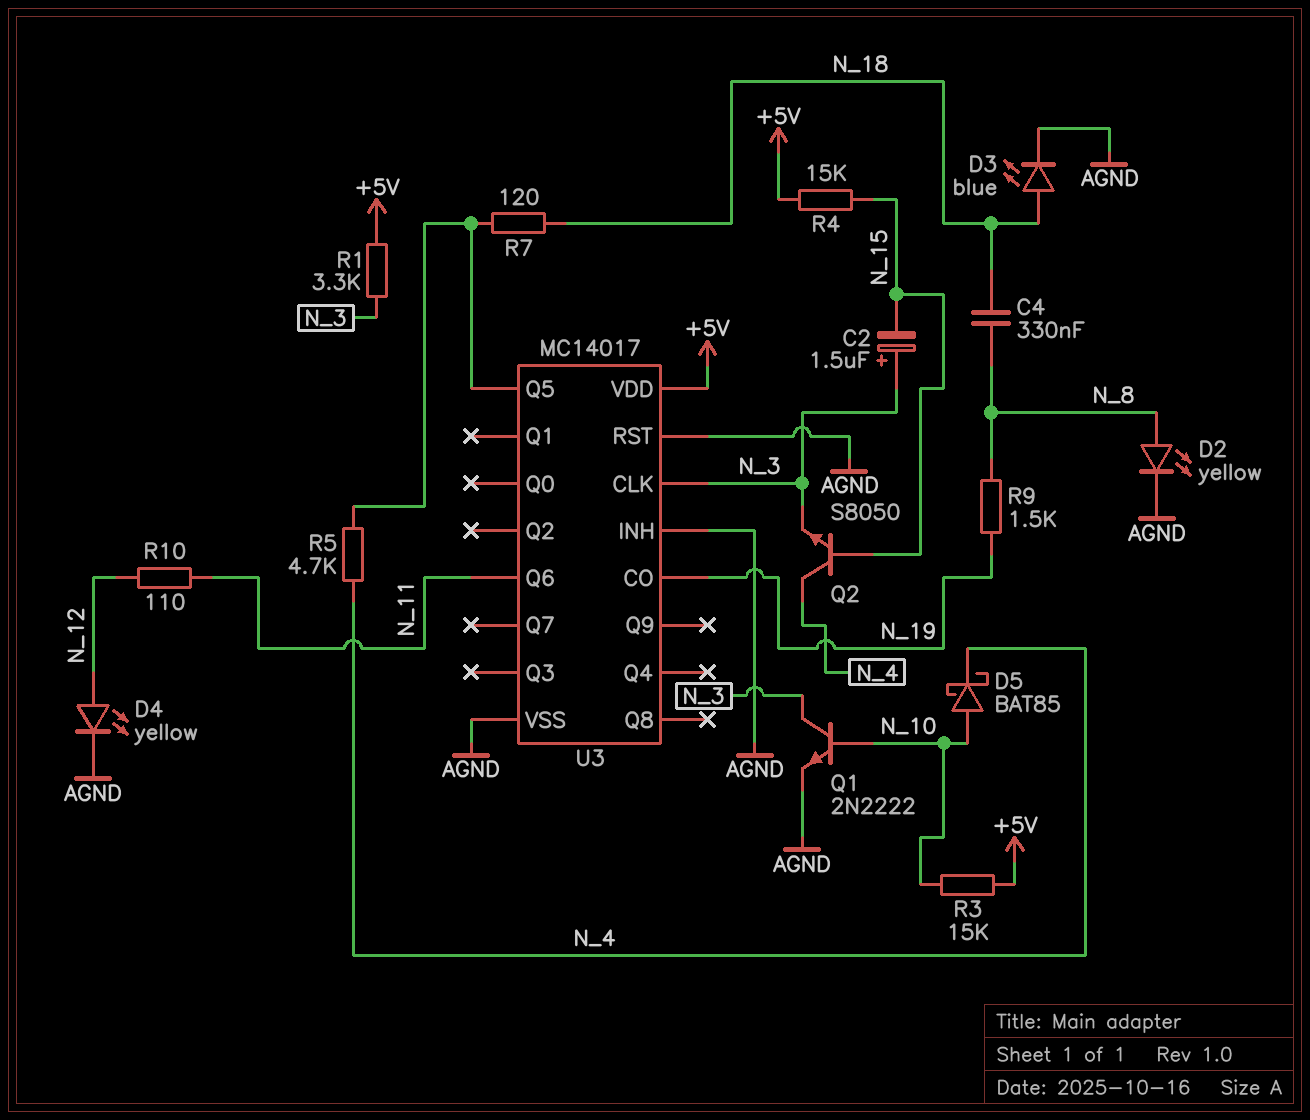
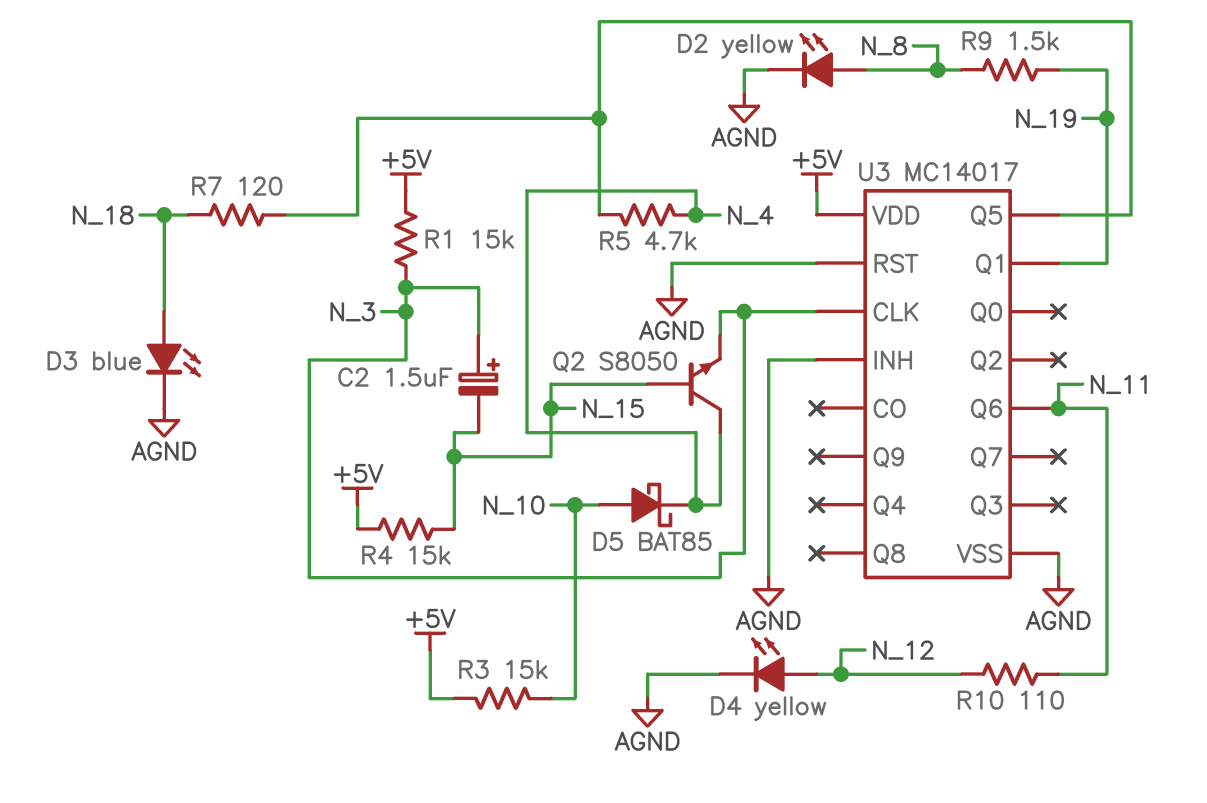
C4: 330nF (N_8, N_18) -> none
Q1: NPN 2N2222 (B N_10, C N_3, E AGND) -> none
R1: 3.3k (+5V, N_3) -> 15k (+5V, N_3)
U3 pin CO: N_19 -> none
U3 pin Q1: none -> N_19

